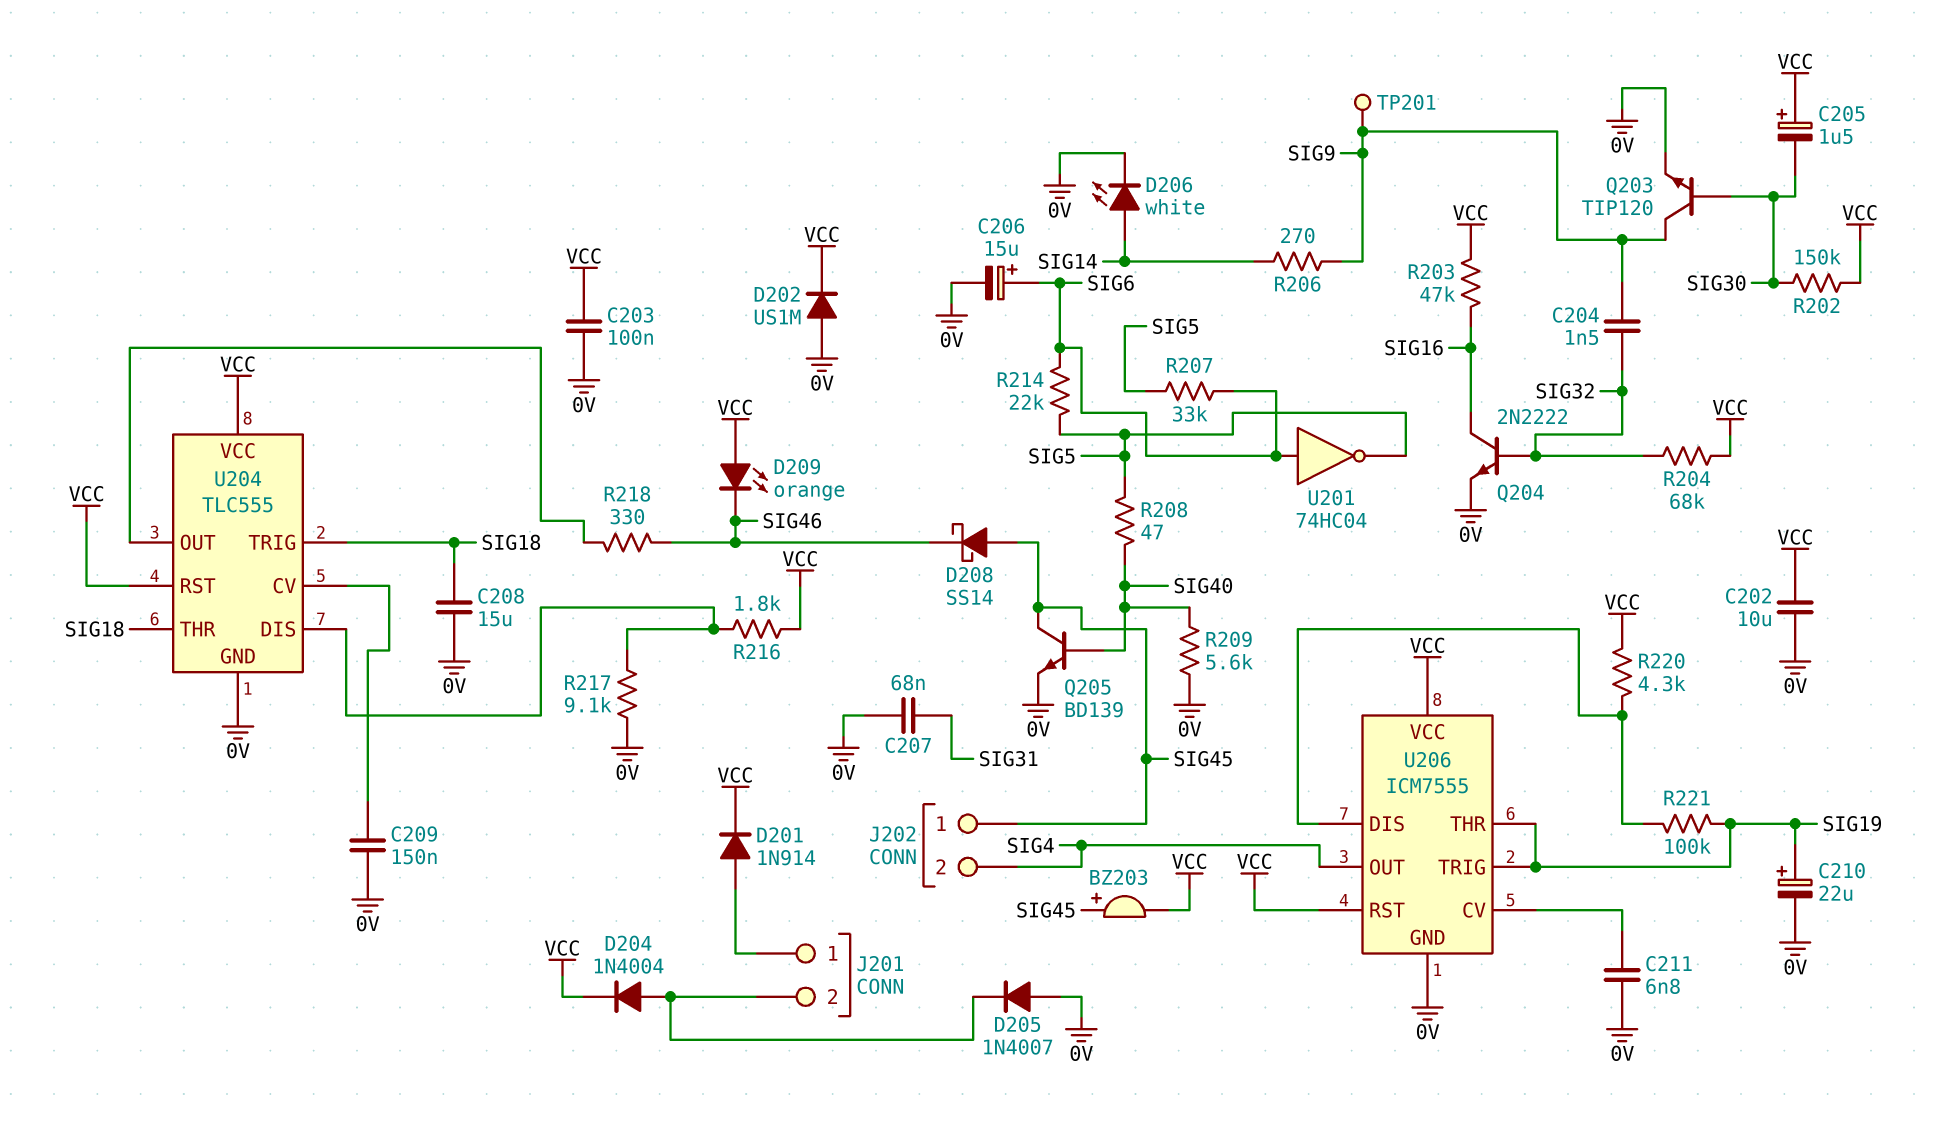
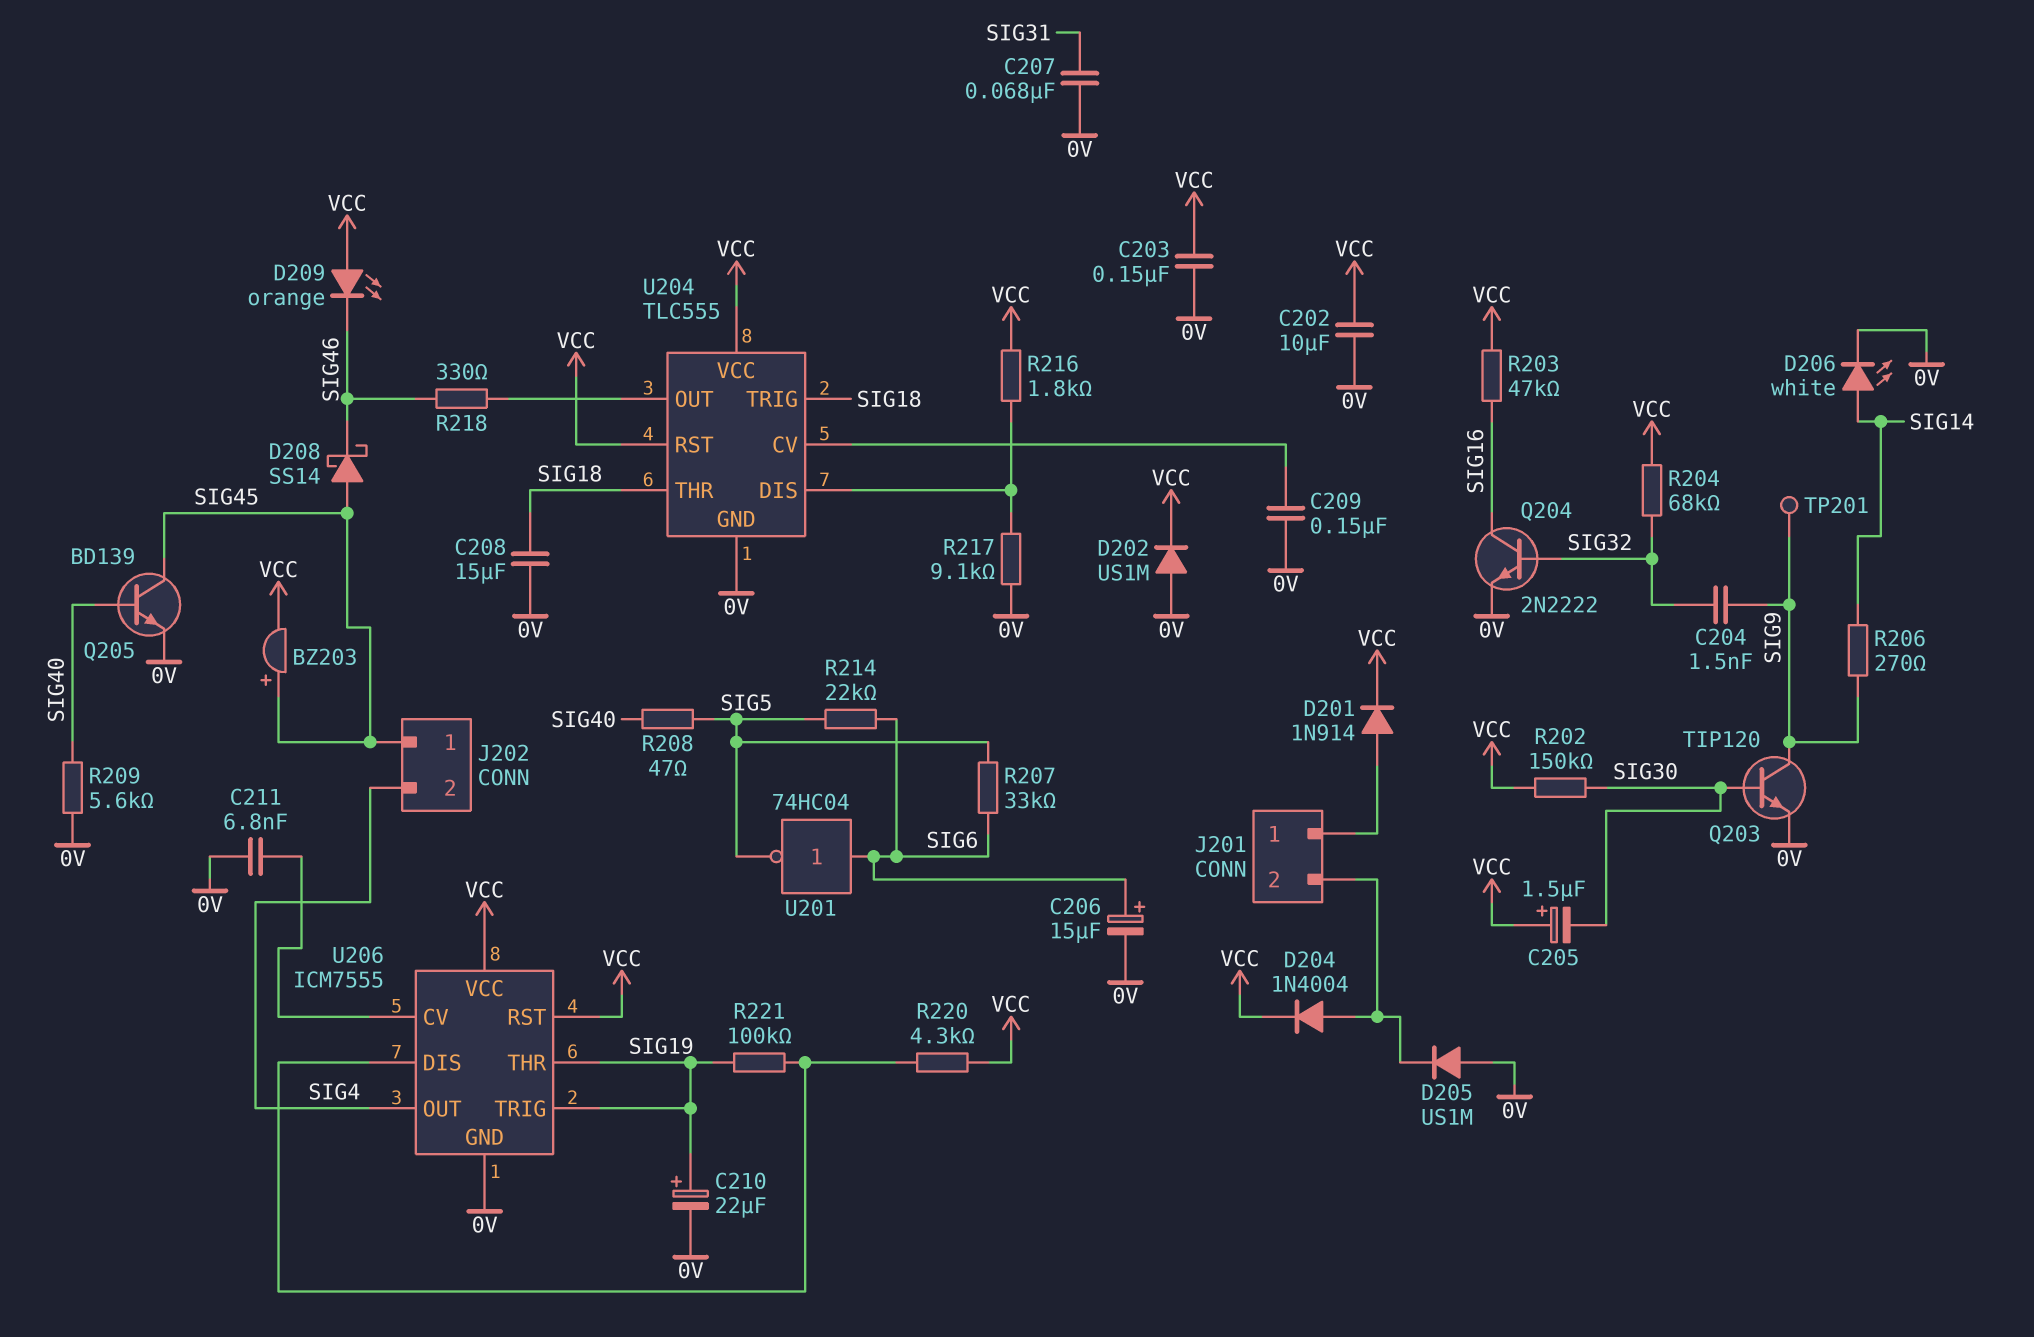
C203: 100nF (0V, VCC) -> 150nF (0V, VCC)
D205: diode 1N4007 (A 0V, K J201/2) -> diode US1M (A 0V, K J201/2)

